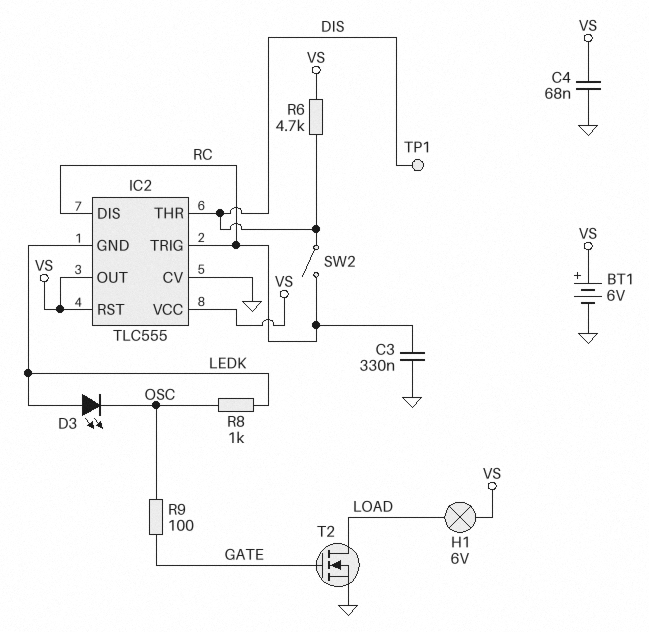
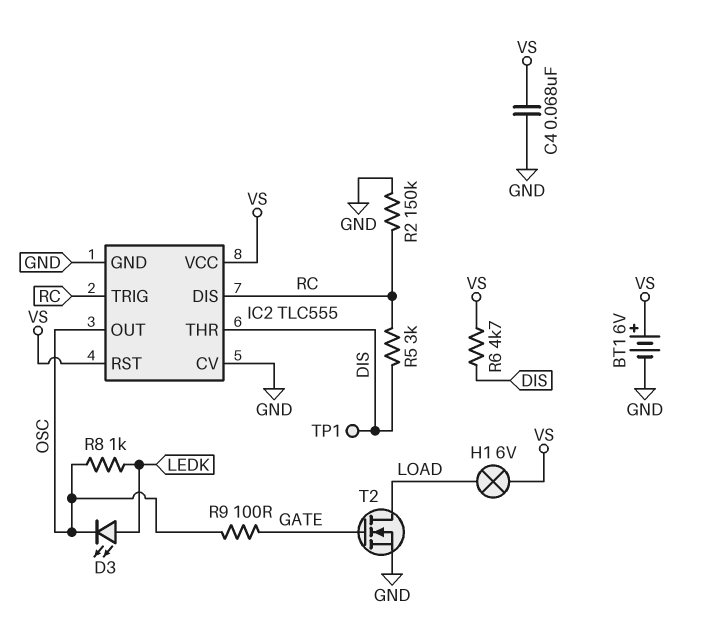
C3: 330nF (GND, RC) -> none
IC2 pin GND: LEDK -> GND
IC2 pin OUT: VS -> OSC
R2: none -> 150k (GND, RC)
R5: none -> 3k (DIS, RC)
SW2: switch (DIS, RC) -> none

